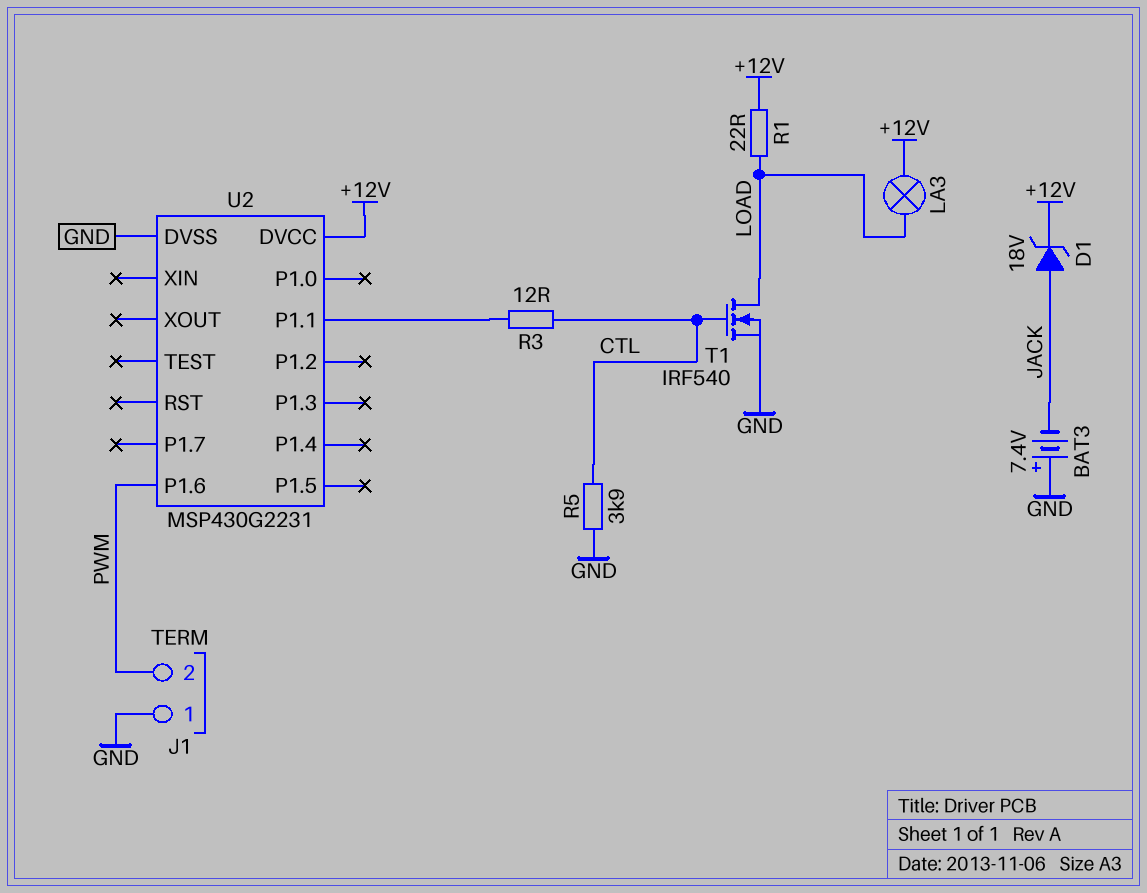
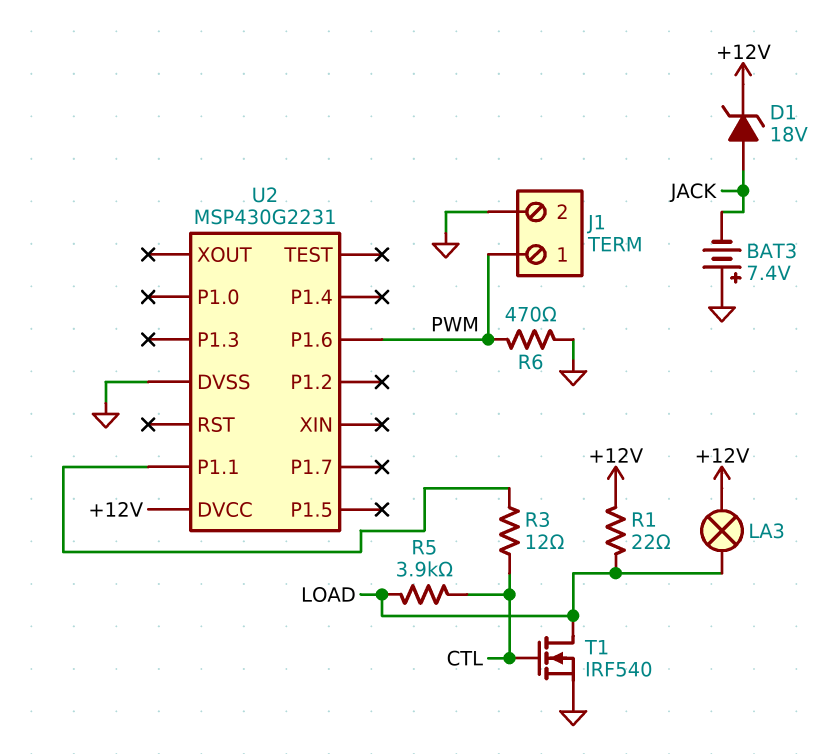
J1 pin 1: GND -> PWM
J1 pin 2: PWM -> GND
R5: 3.9k (CTL, GND) -> 3.9k (CTL, LOAD)
R6: none -> 470 (GND, PWM)

